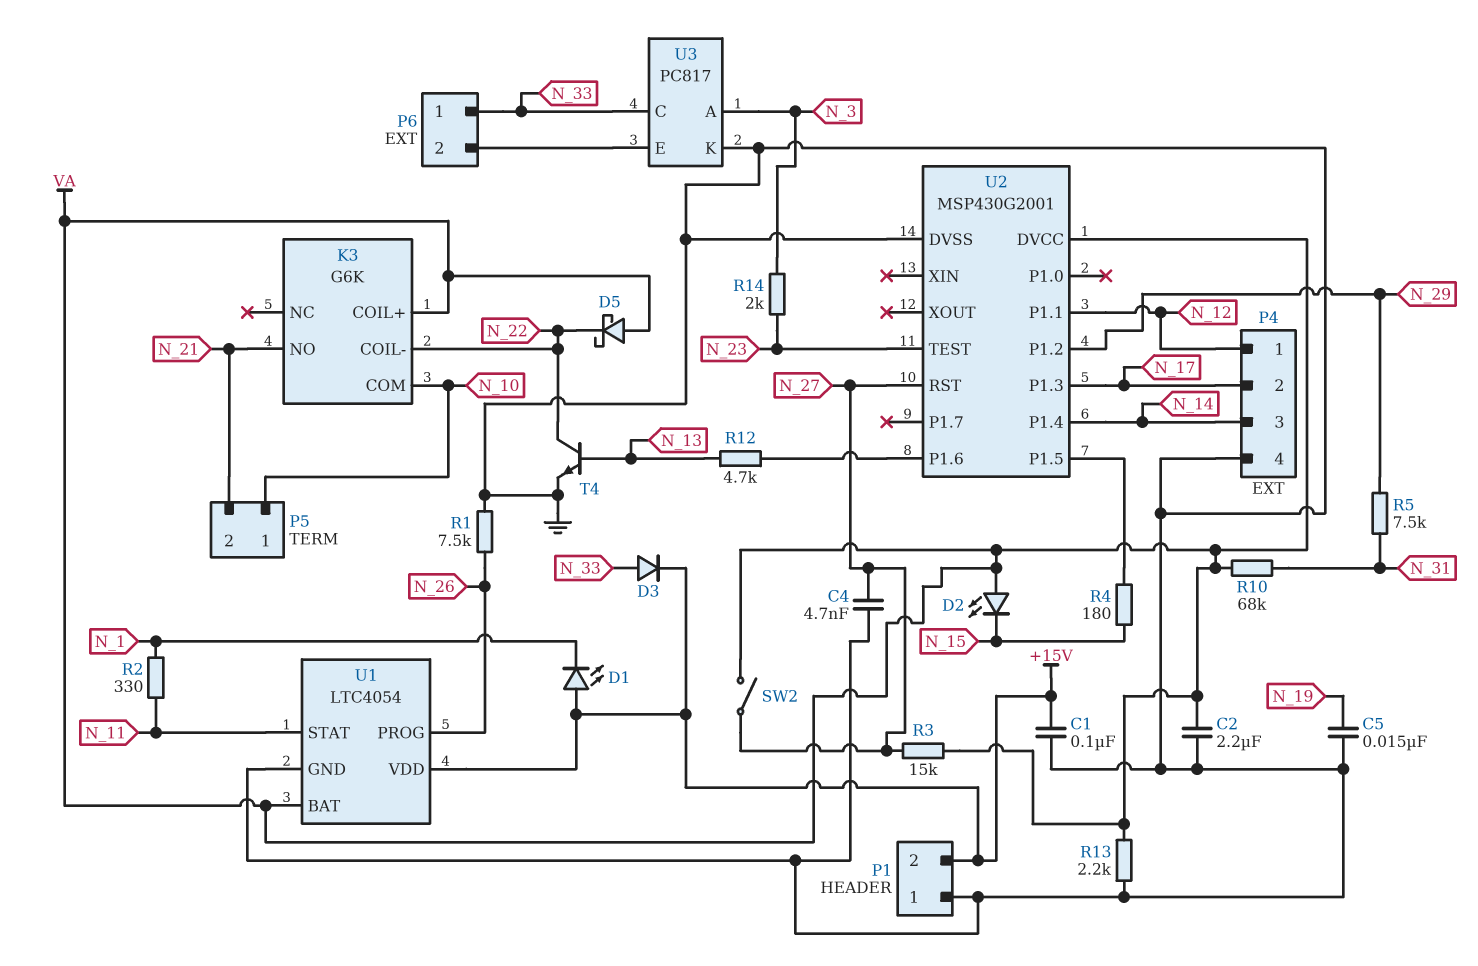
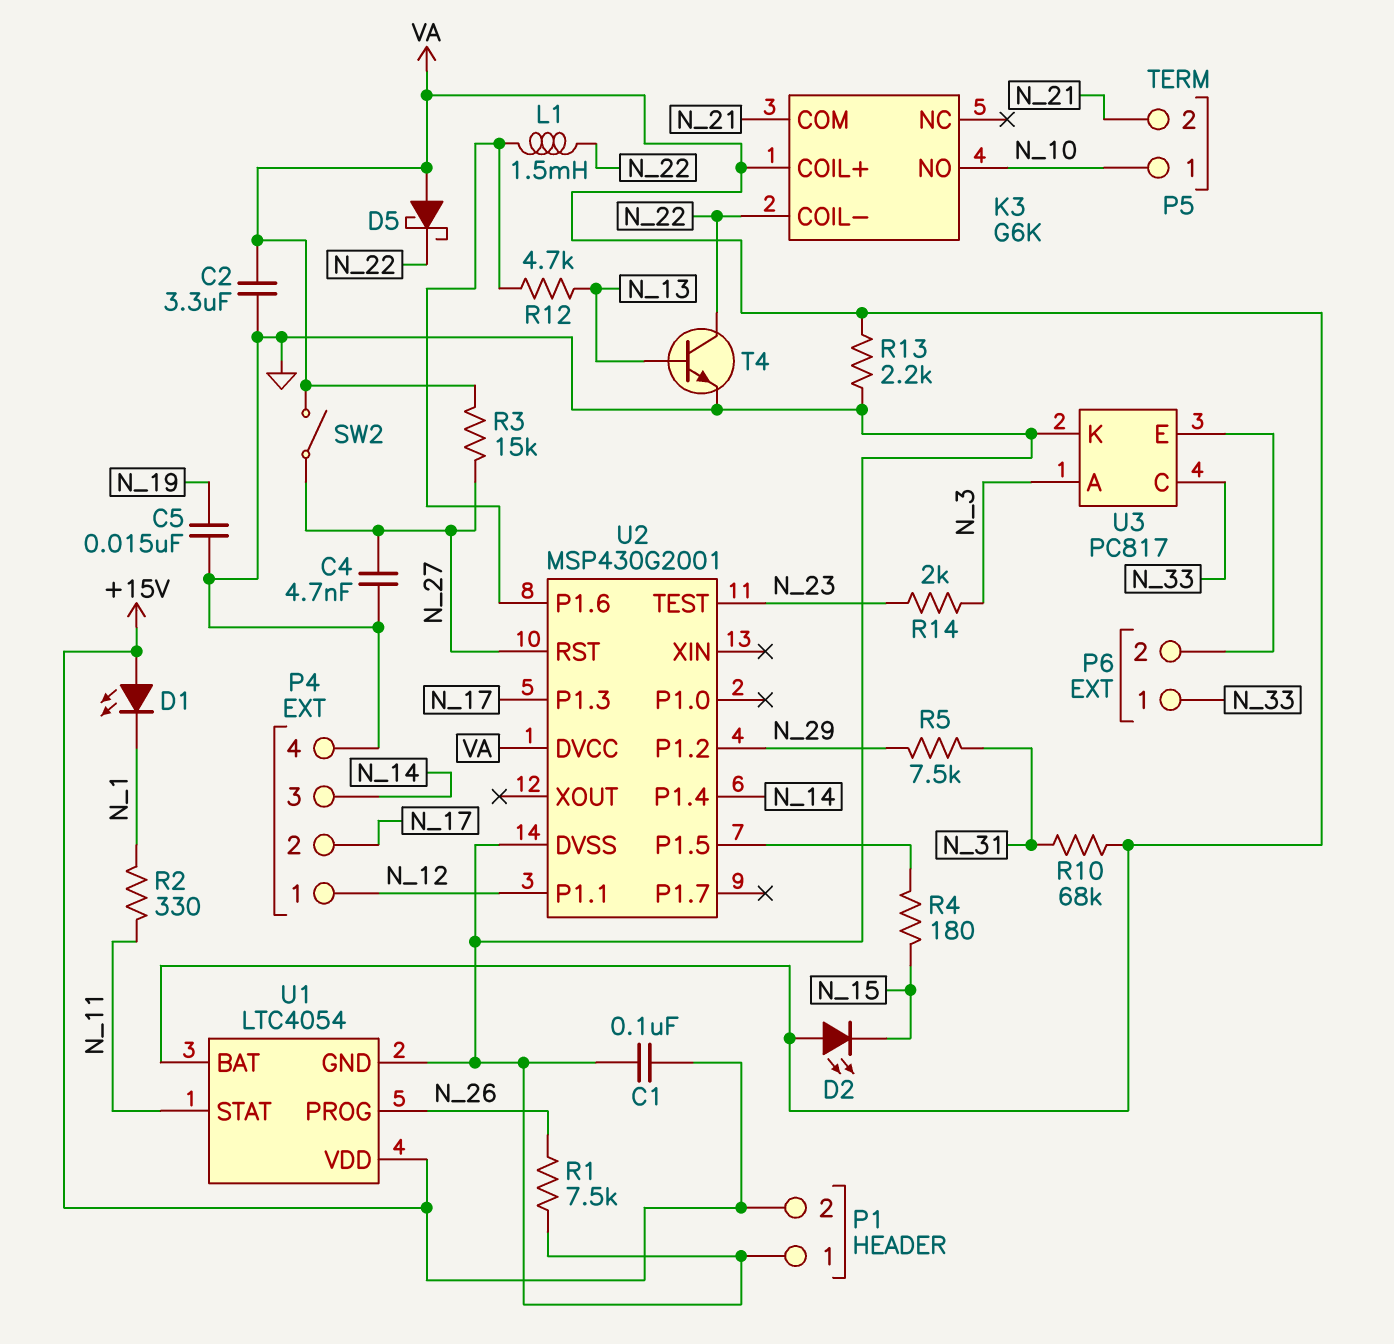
C2: 2.2uF (GND, VA) -> 3.3uF (GND, VA)
D3: diode (A N_33, K +15V) -> none
K3 pin COM: N_10 -> N_21
K3 pin NO: N_21 -> N_10
L1: none -> 1.5mH (N_22, U2/P1.6)

